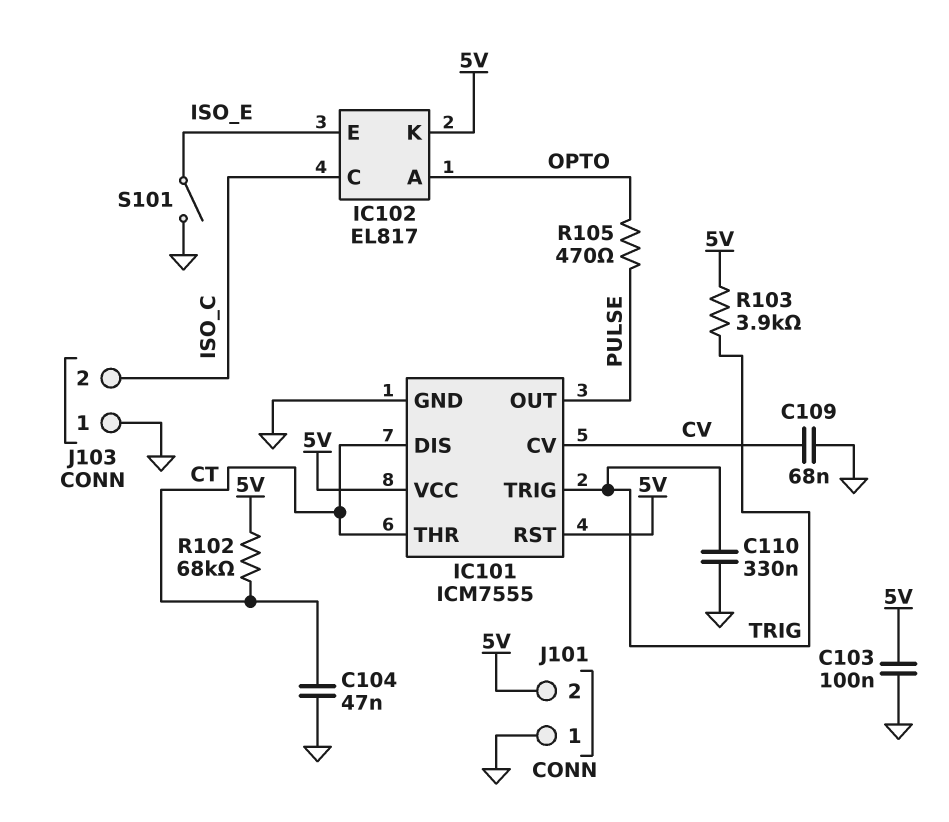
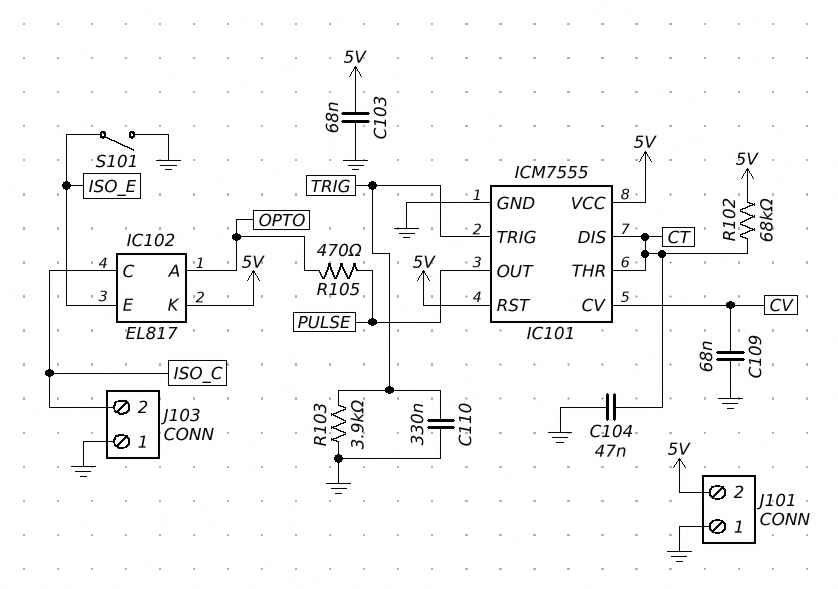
C103: 100nF (5V, GND) -> 68nF (5V, GND)
R103: 3.9k (5V, TRIG) -> 3.9k (GND, TRIG)

